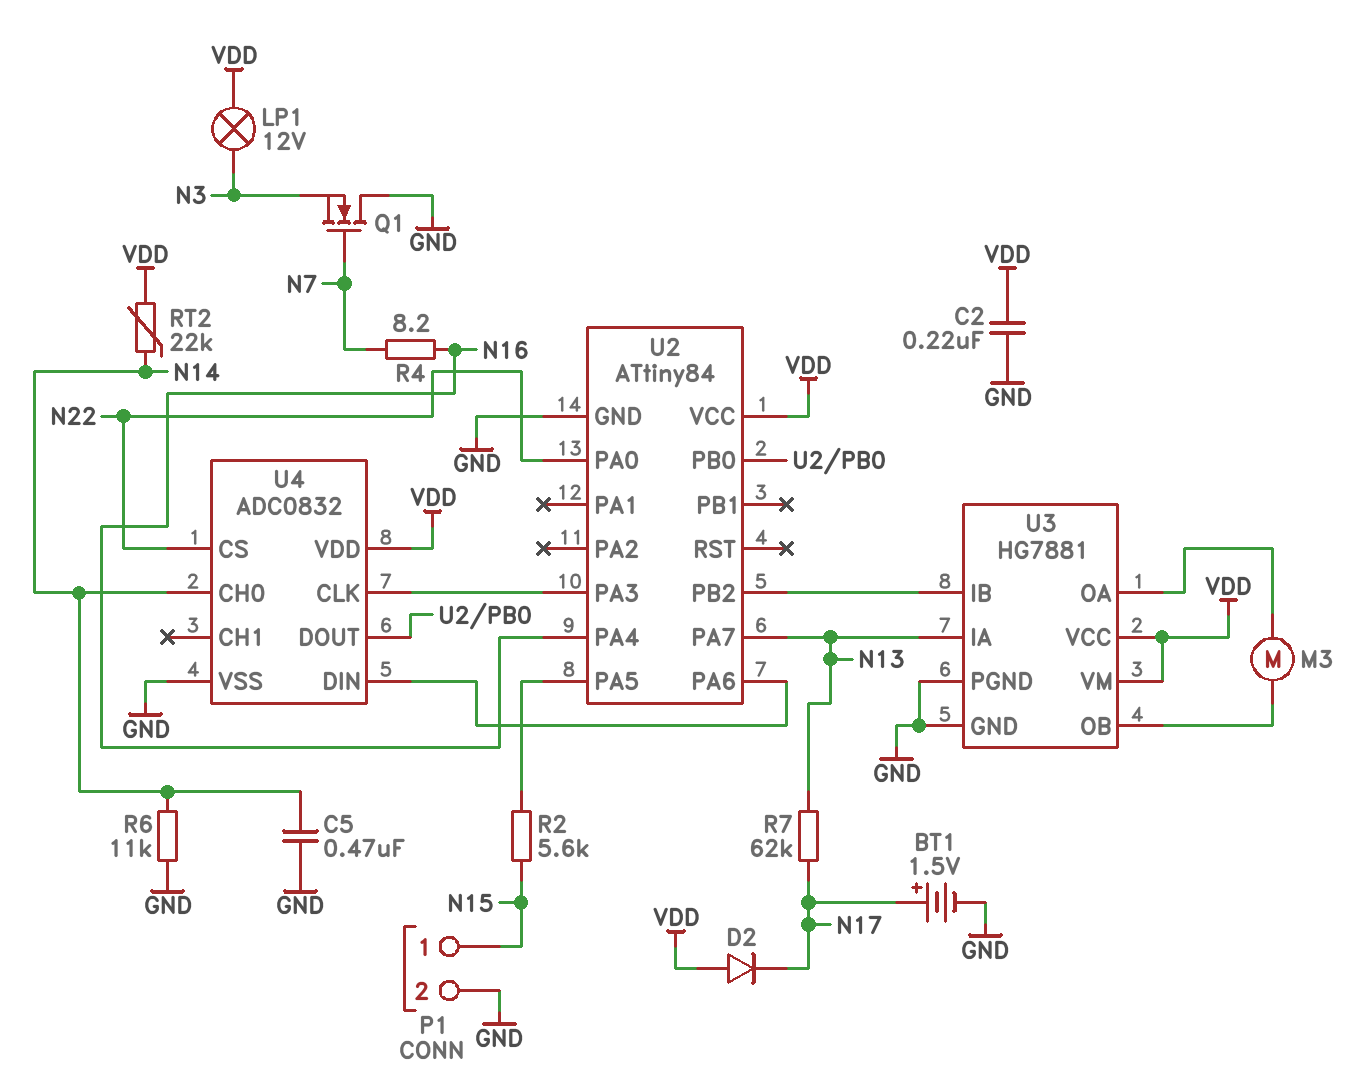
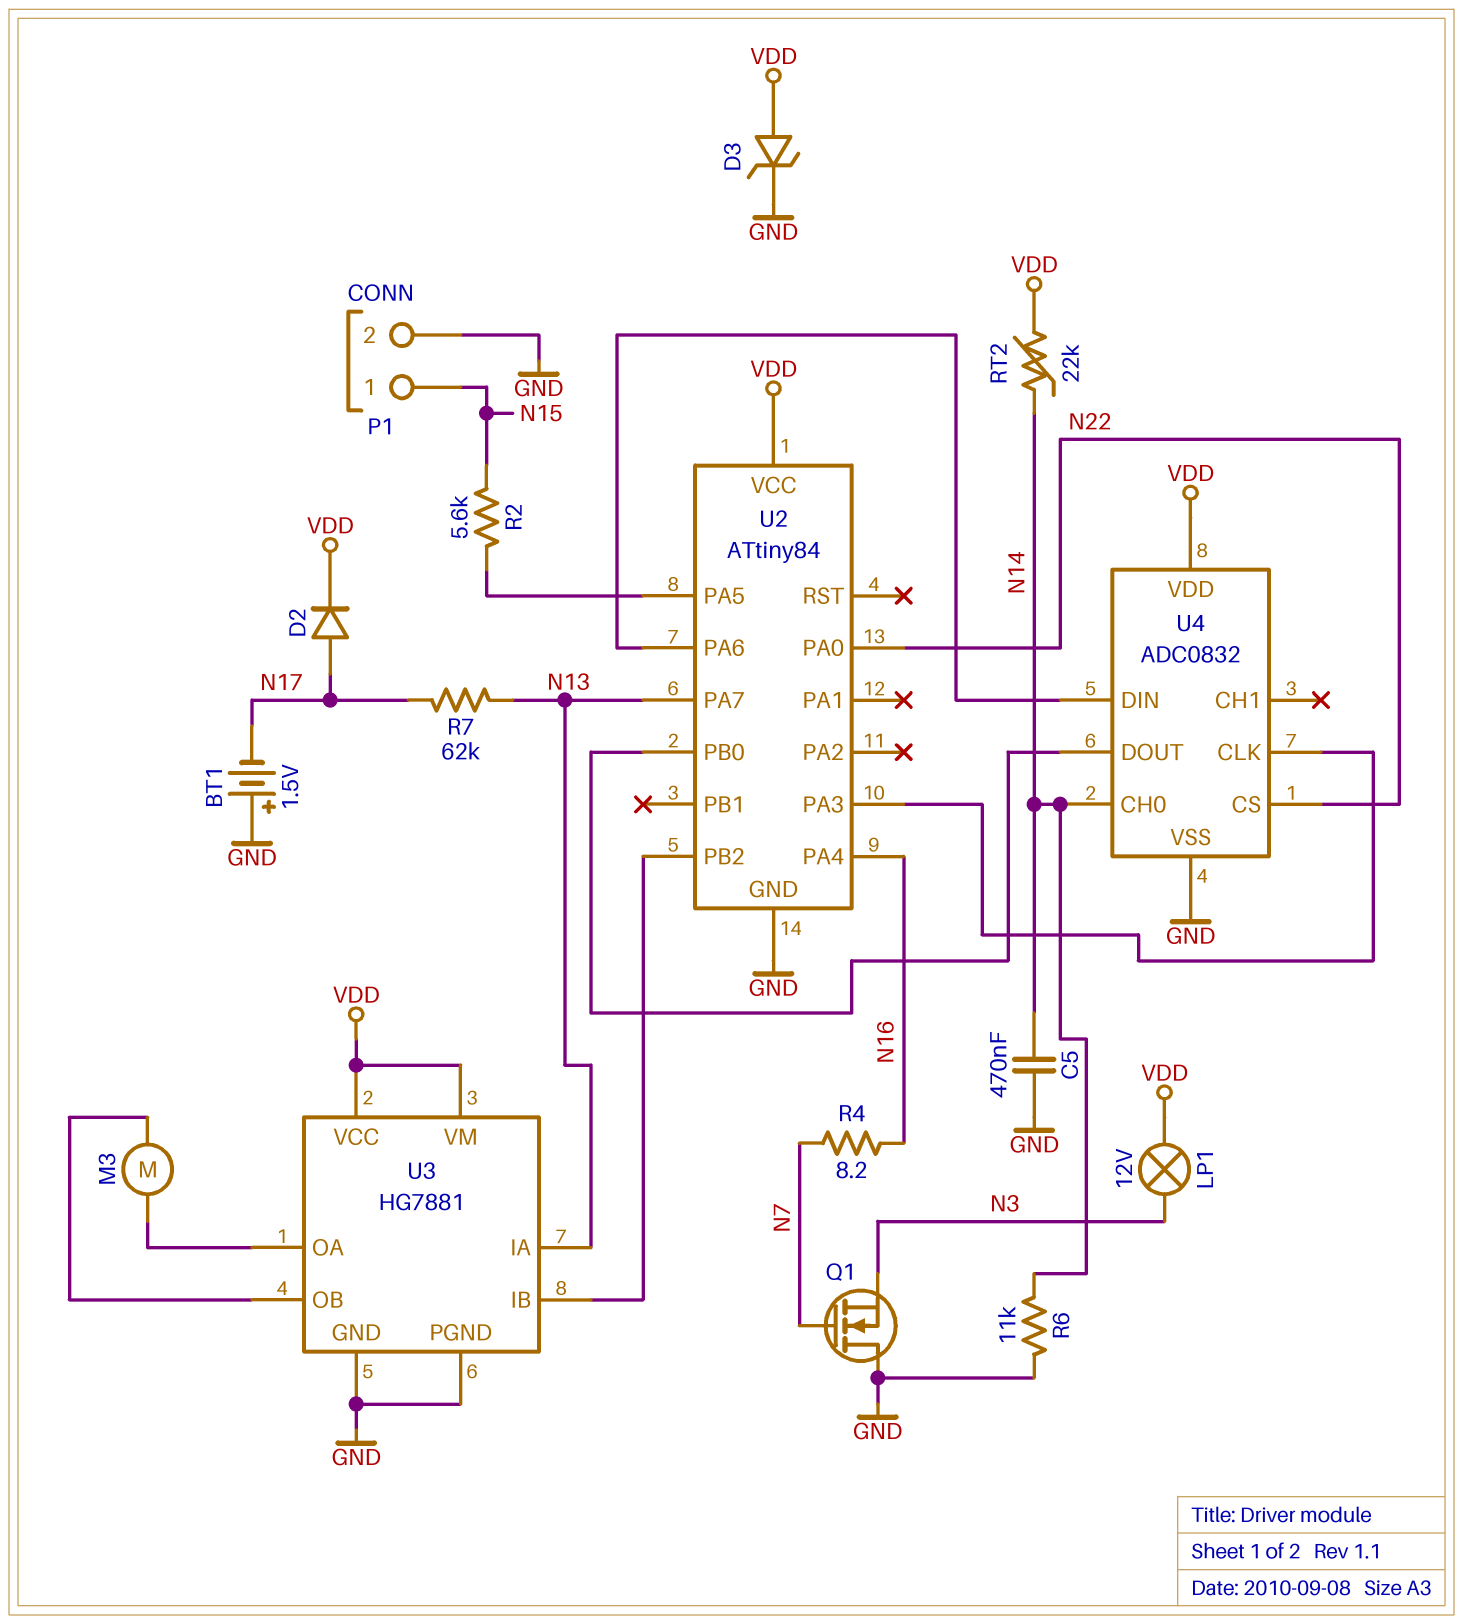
BT1: 1.5V (plus N17, minus GND) -> 1.5V (plus GND, minus N17)
C2: 220nF (GND, VDD) -> none
D2: diode (A VDD, K N17) -> diode (A N17, K VDD)
D3: none -> zener (A VDD, K GND)

